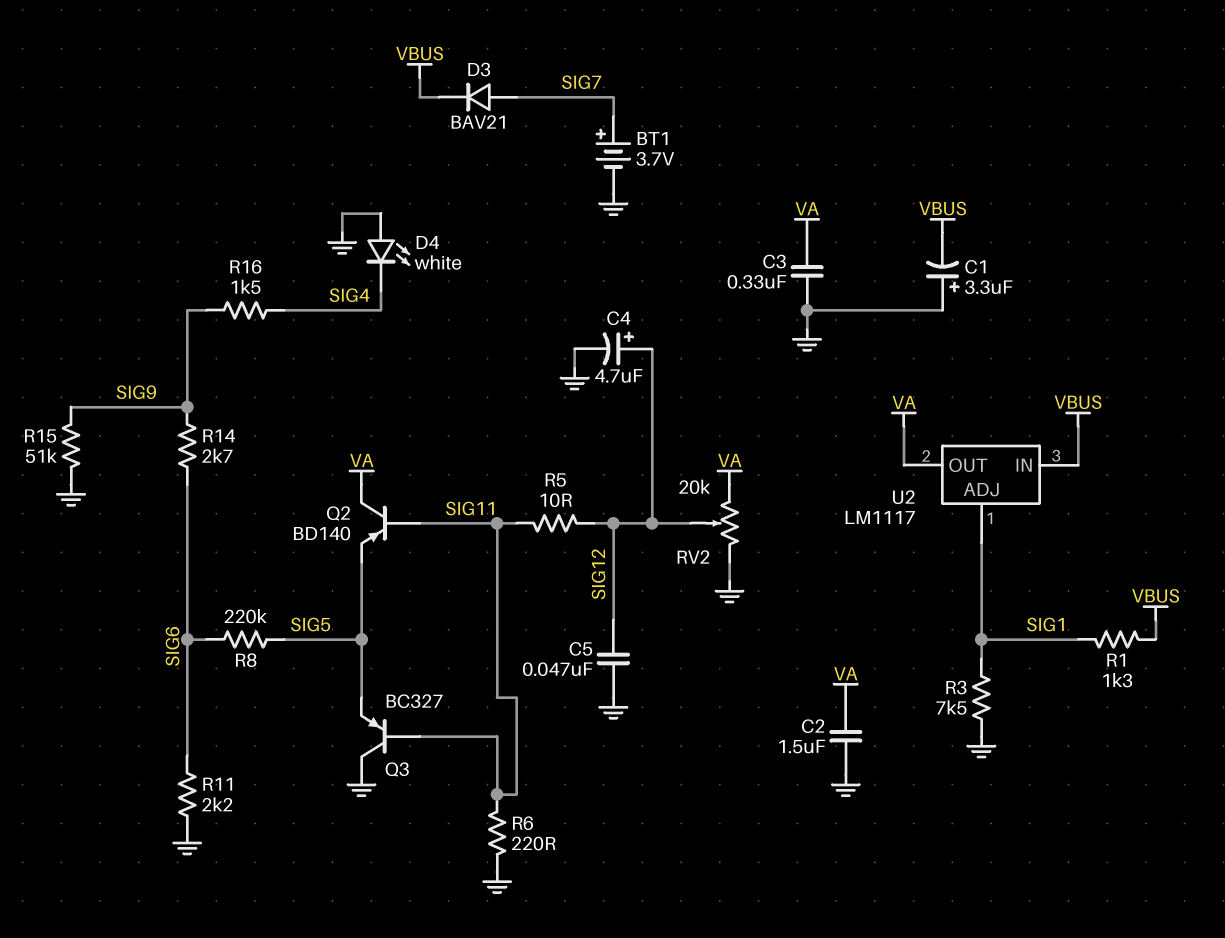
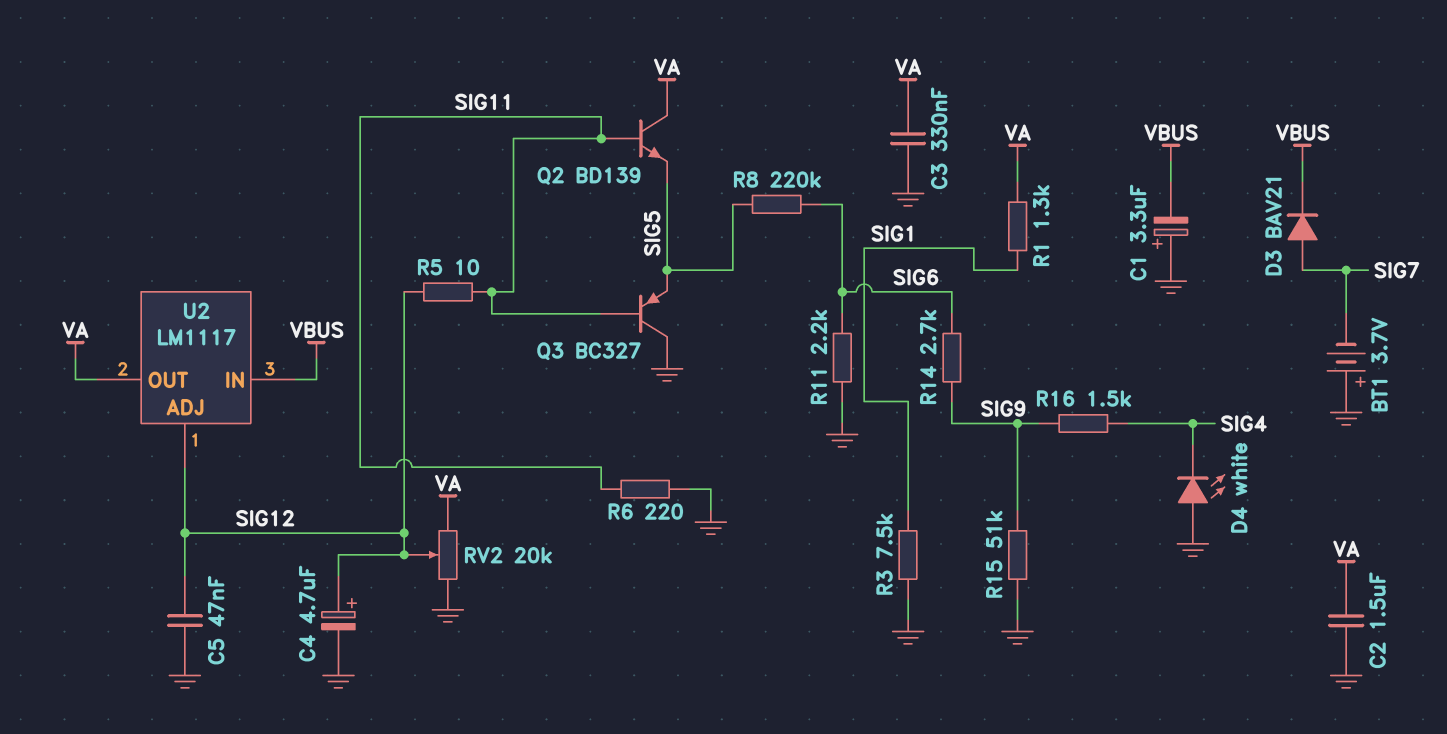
BT1: 3.7V (plus SIG7, minus GND) -> 3.7V (plus GND, minus SIG7)
Q2: PNP BD140 (B SIG11, C VA, E SIG5) -> NPN BD139 (B SIG11, C VA, E SIG5)
R1: 1.3k (SIG1, VBUS) -> 1.3k (SIG1, VA)
U2 pin ADJ: SIG1 -> SIG12

